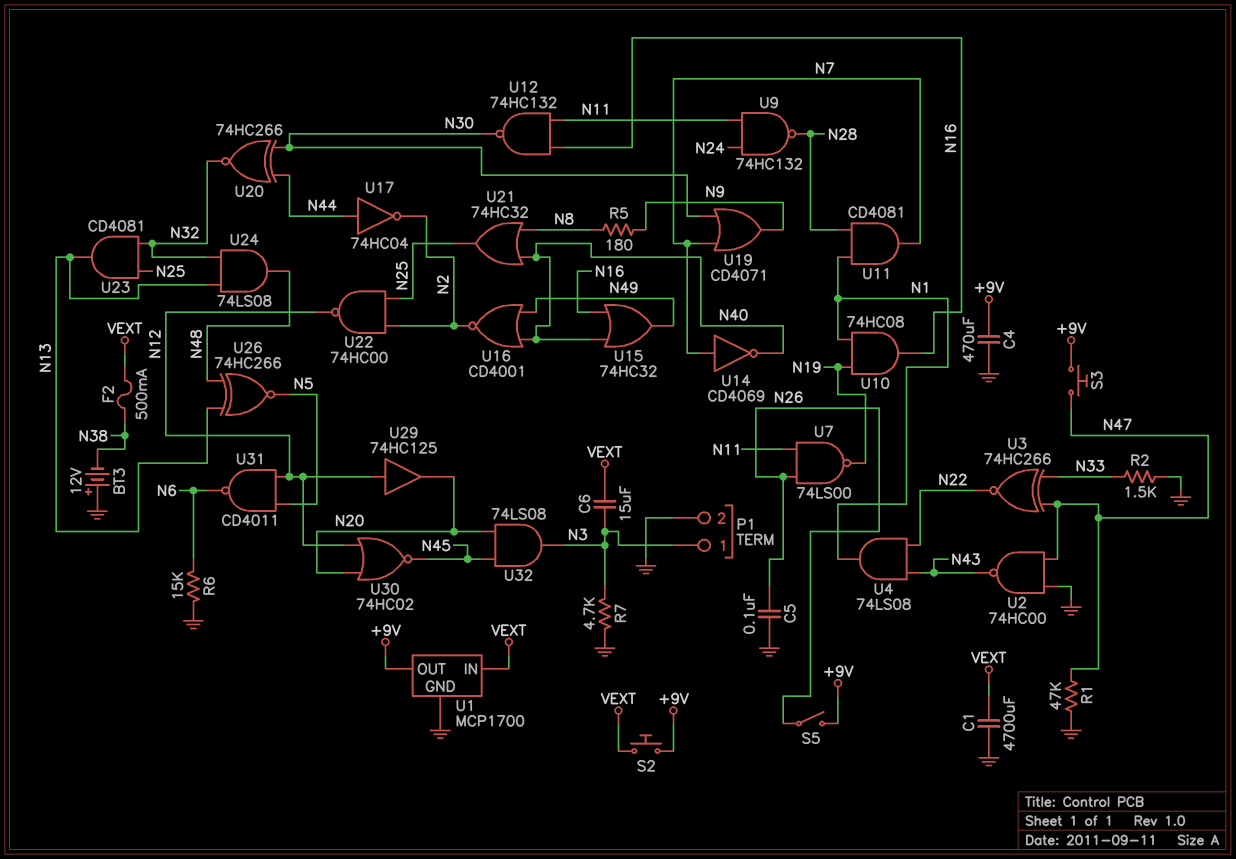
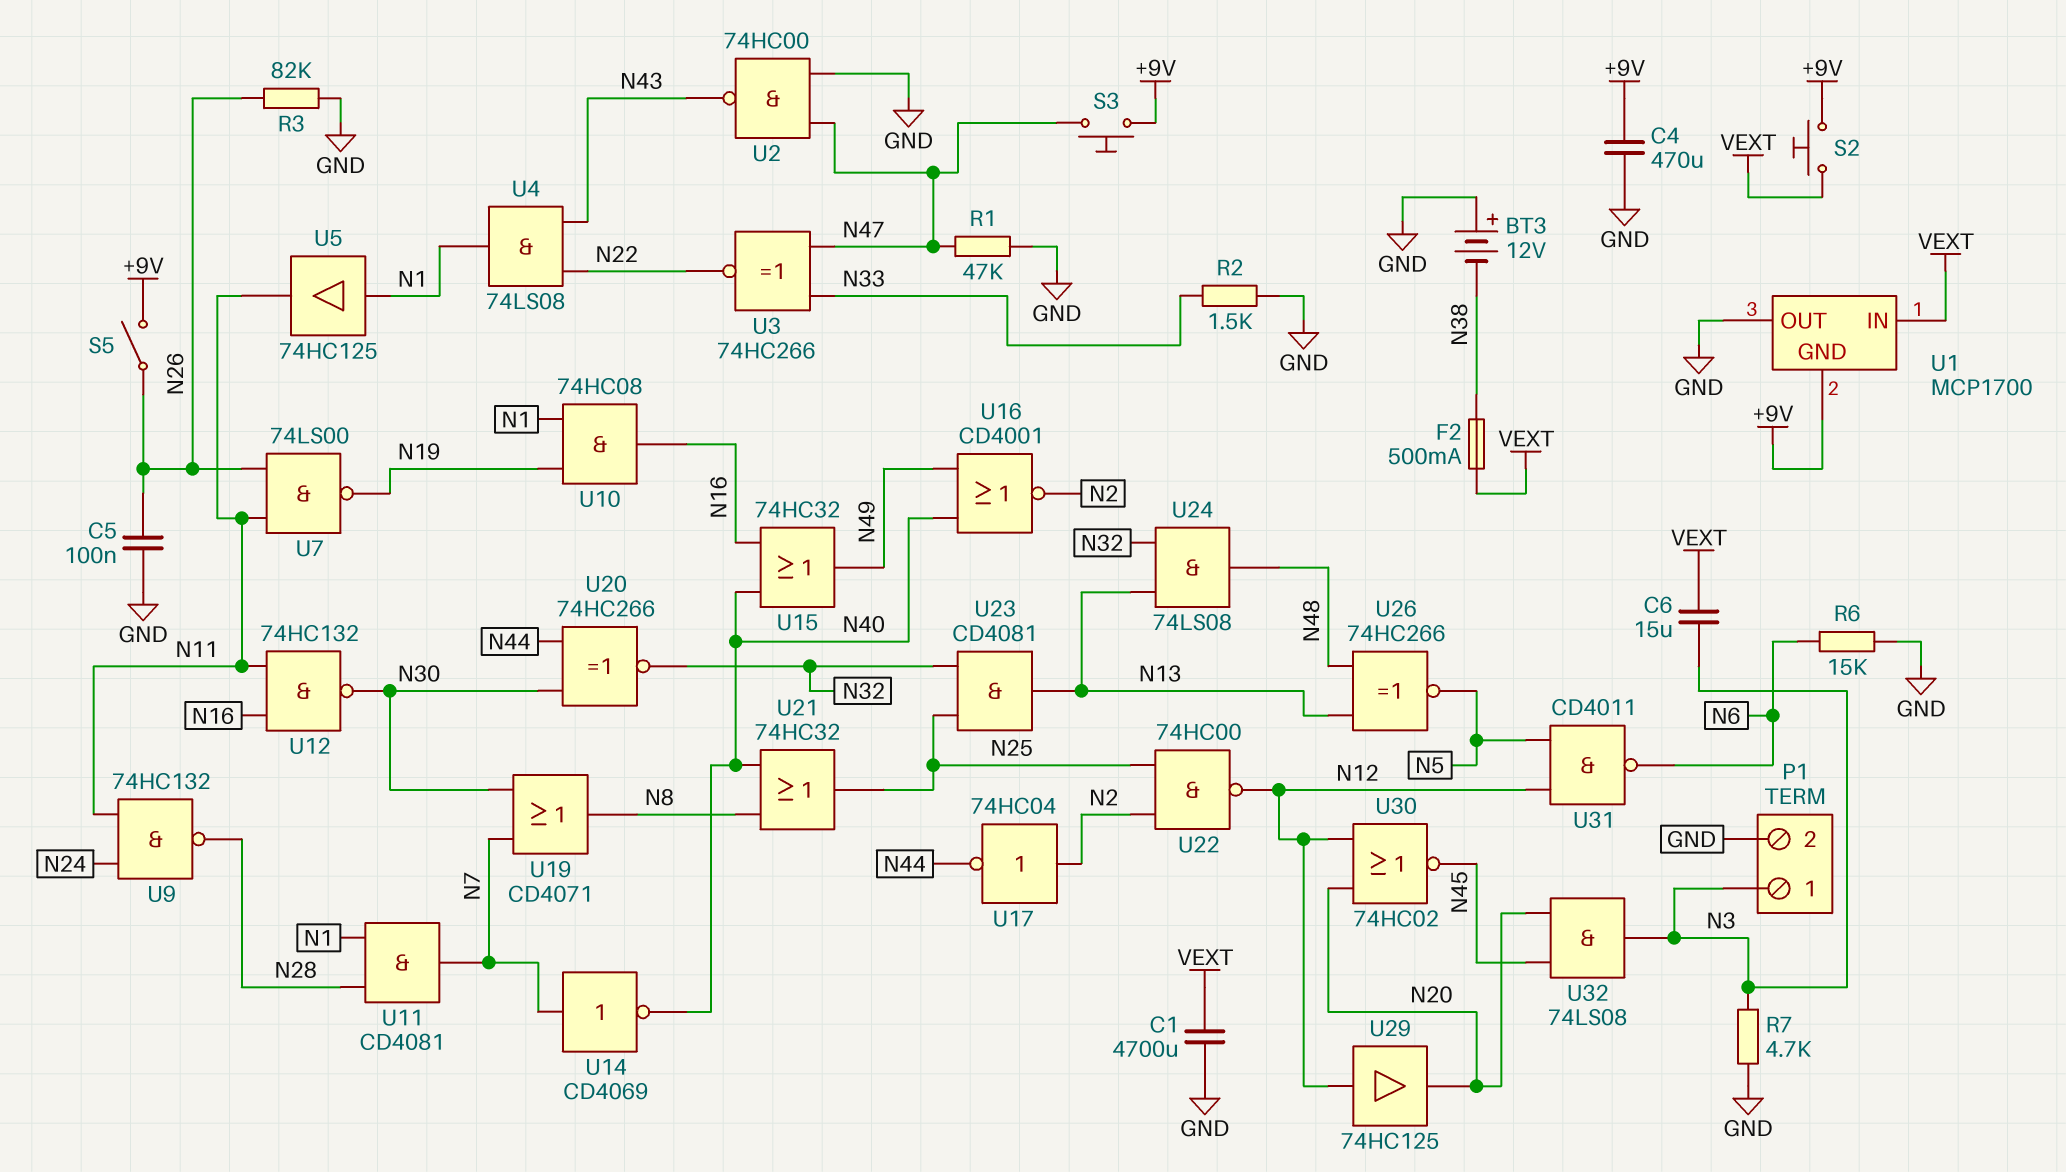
R3: none -> 82k (GND, N26)
R5: 180 (N8, N9) -> none
U1 pin GND: GND -> +9V
U1 pin OUT: +9V -> GND
U5: none -> buffer 74HC125 (in N1, out N11)
U17: NOT 74HC04 (in N44, out N2) -> NOT 74HC04 (in N2, out N44)
U19: OR CD4071 (in N7, in N30, out N9) -> OR CD4071 (in N7, in N30, out N8)

